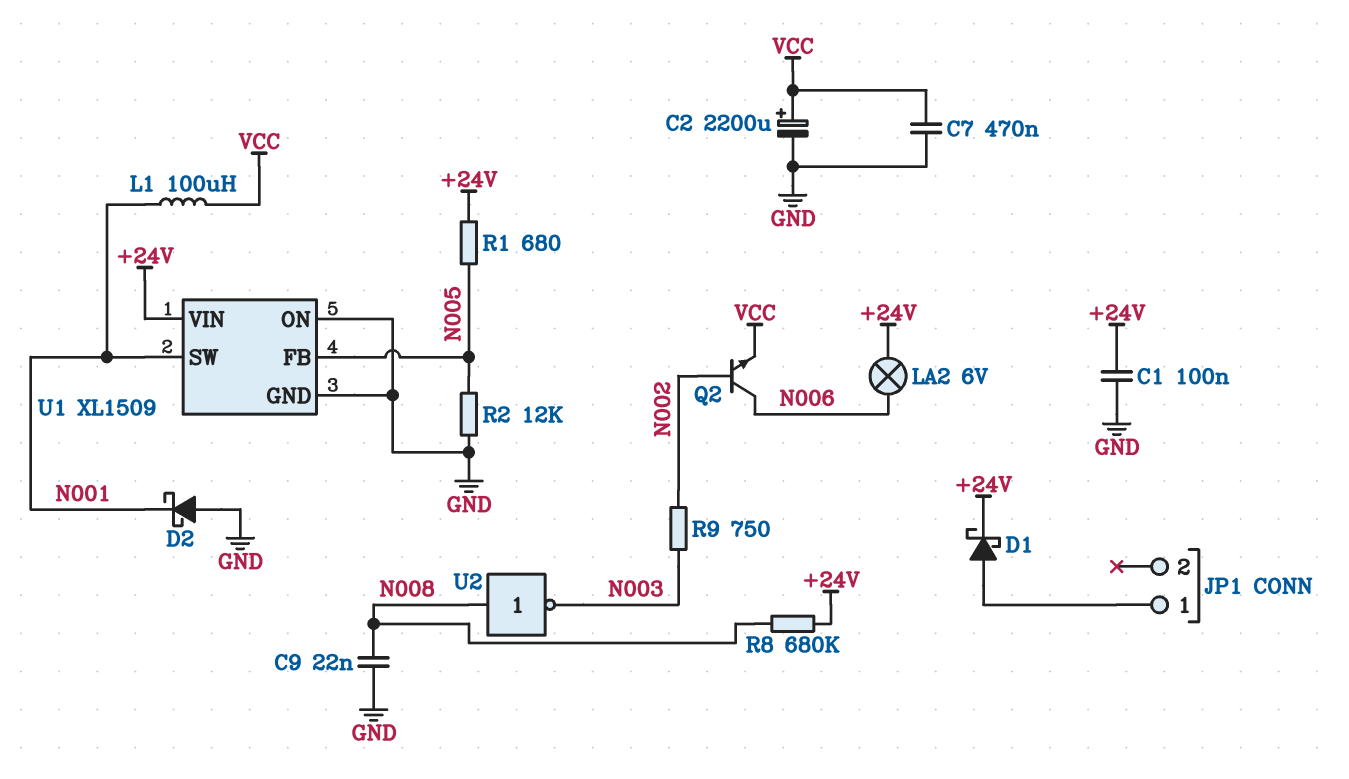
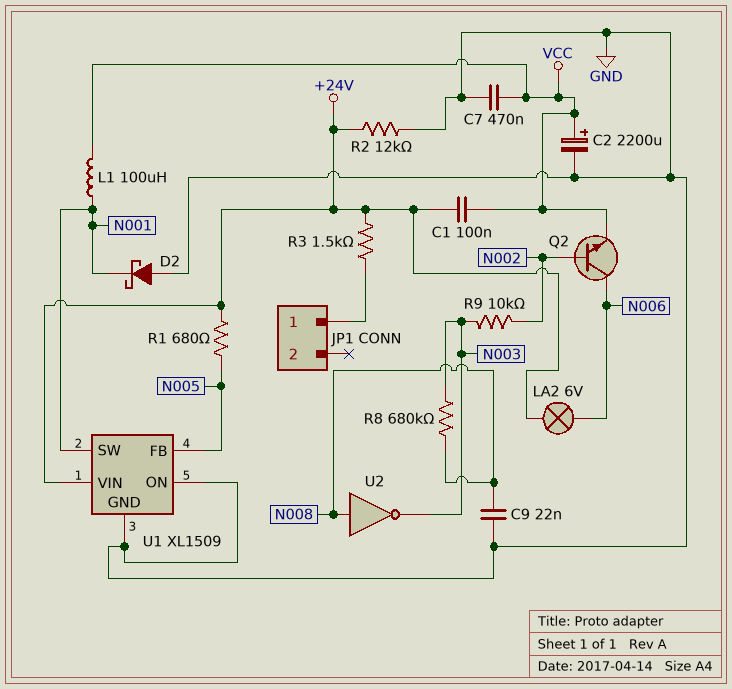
C1: 100nF (+24V, GND) -> 100nF (+24V, VCC)
D1: schottky (A JP1/1, K +24V) -> none
R2: 12k (GND, N005) -> 12k (+24V, GND)
R3: none -> 1.5k (+24V, JP1/1)
R8: 680k (+24V, N008) -> 680k (N003, N008)
R9: 750 (N002, N003) -> 10k (N002, N003)

